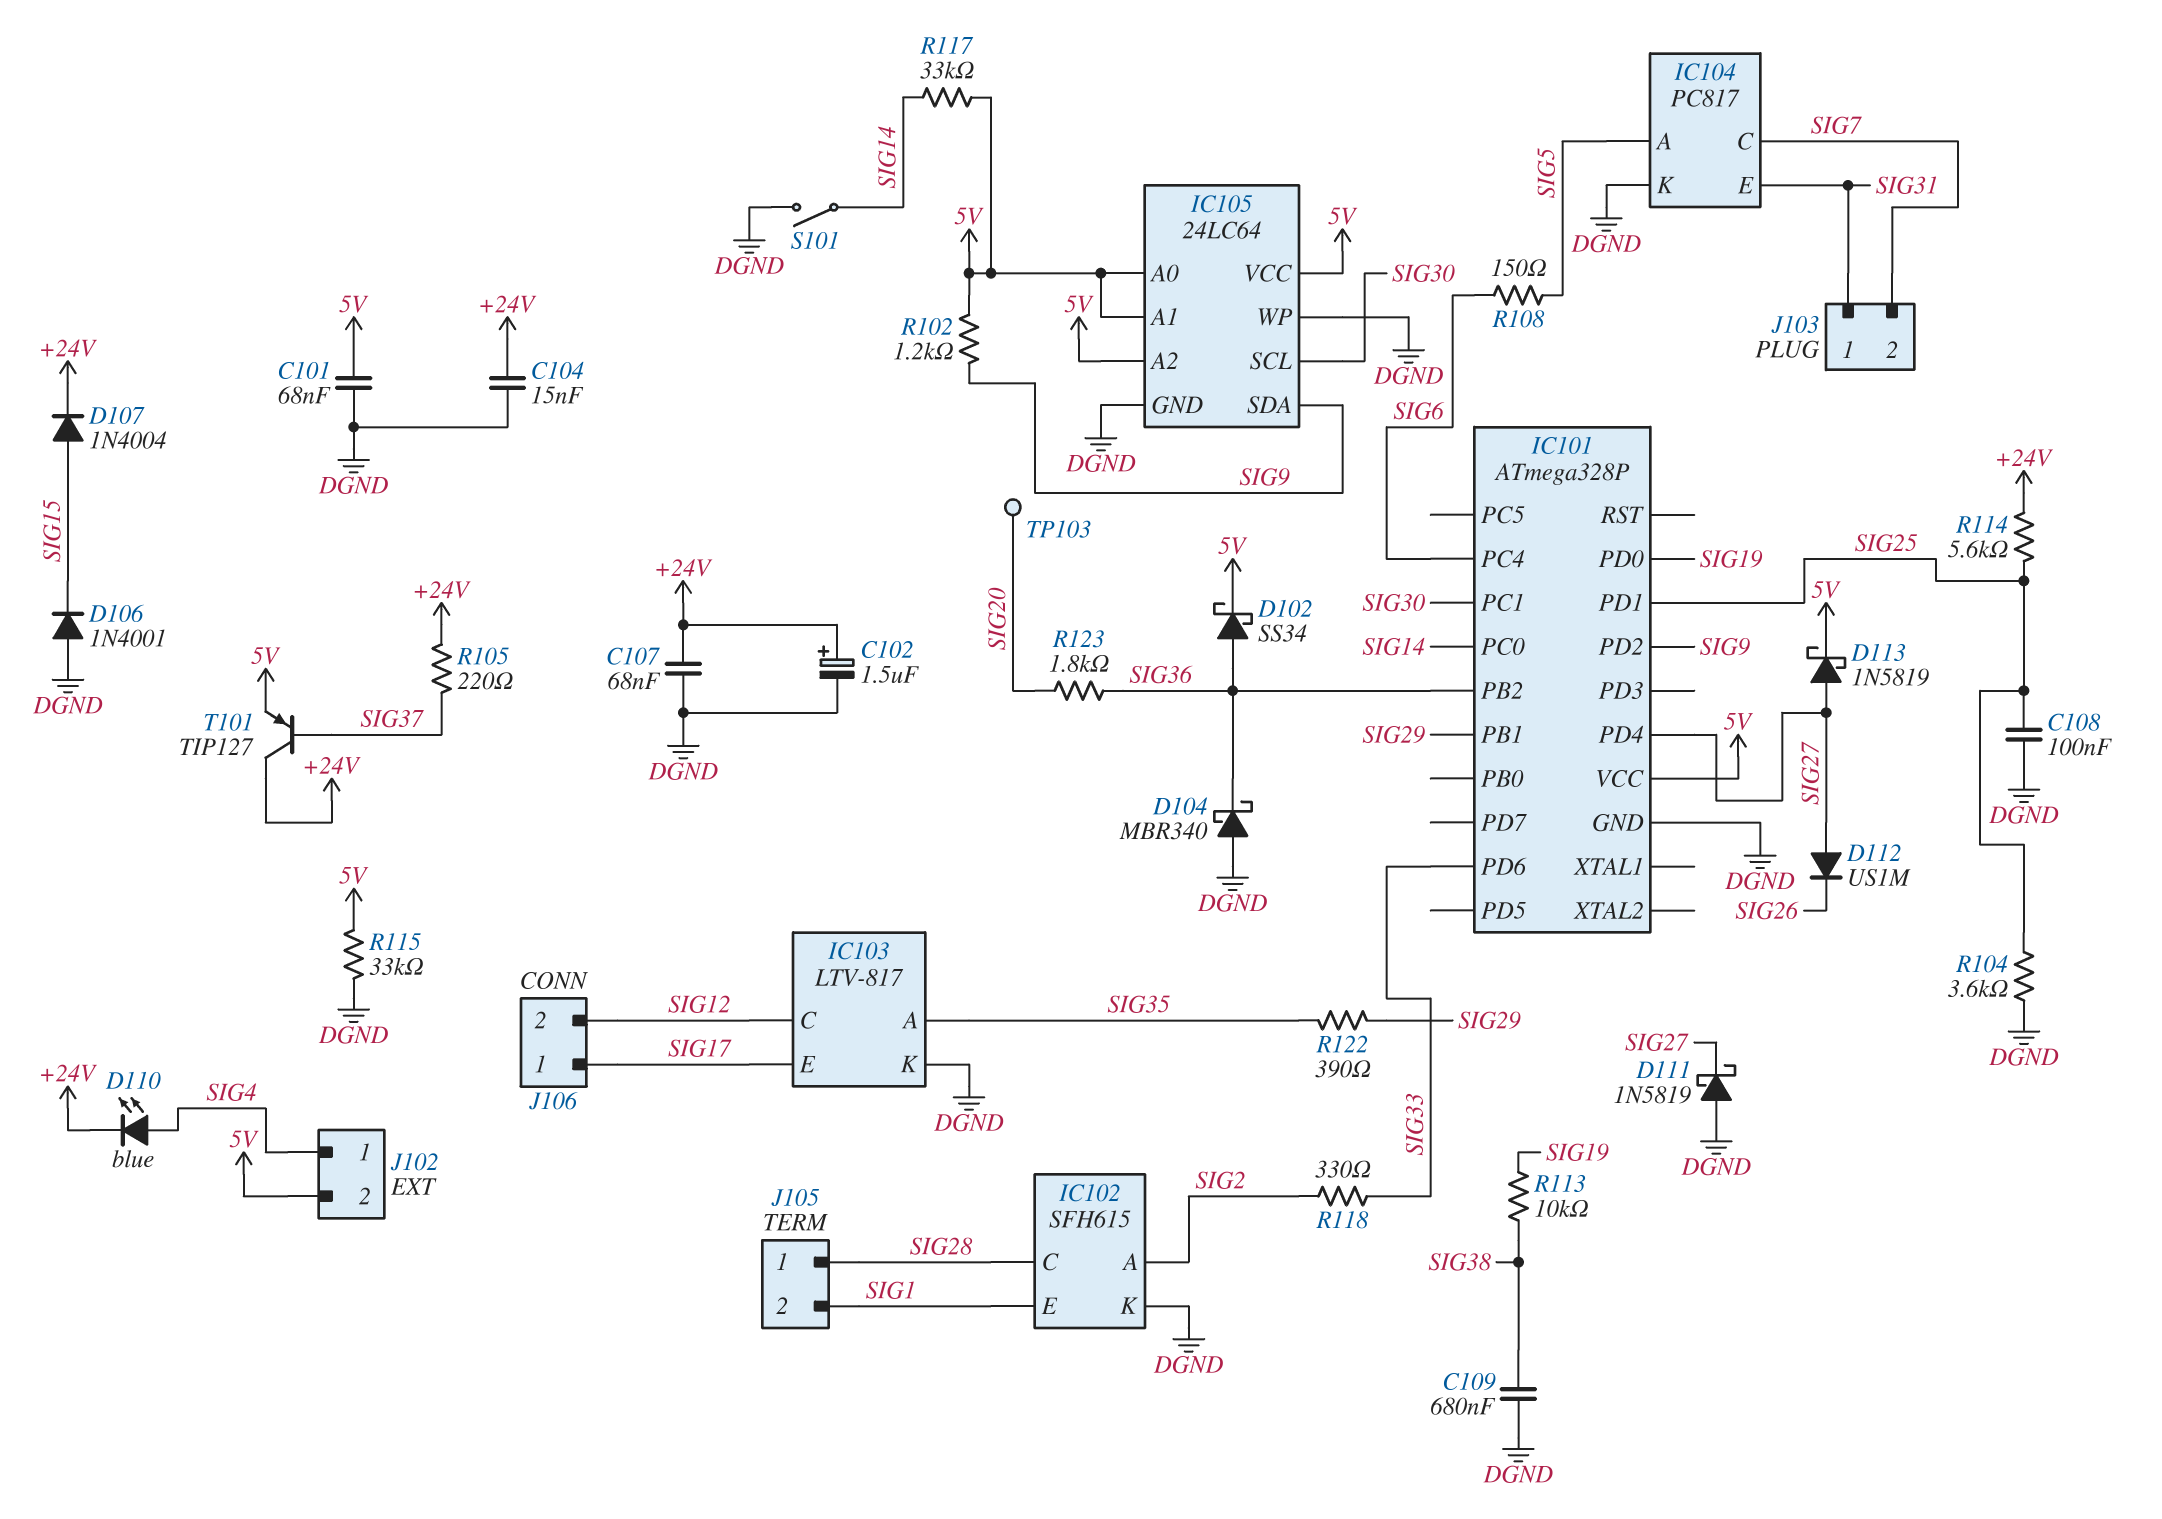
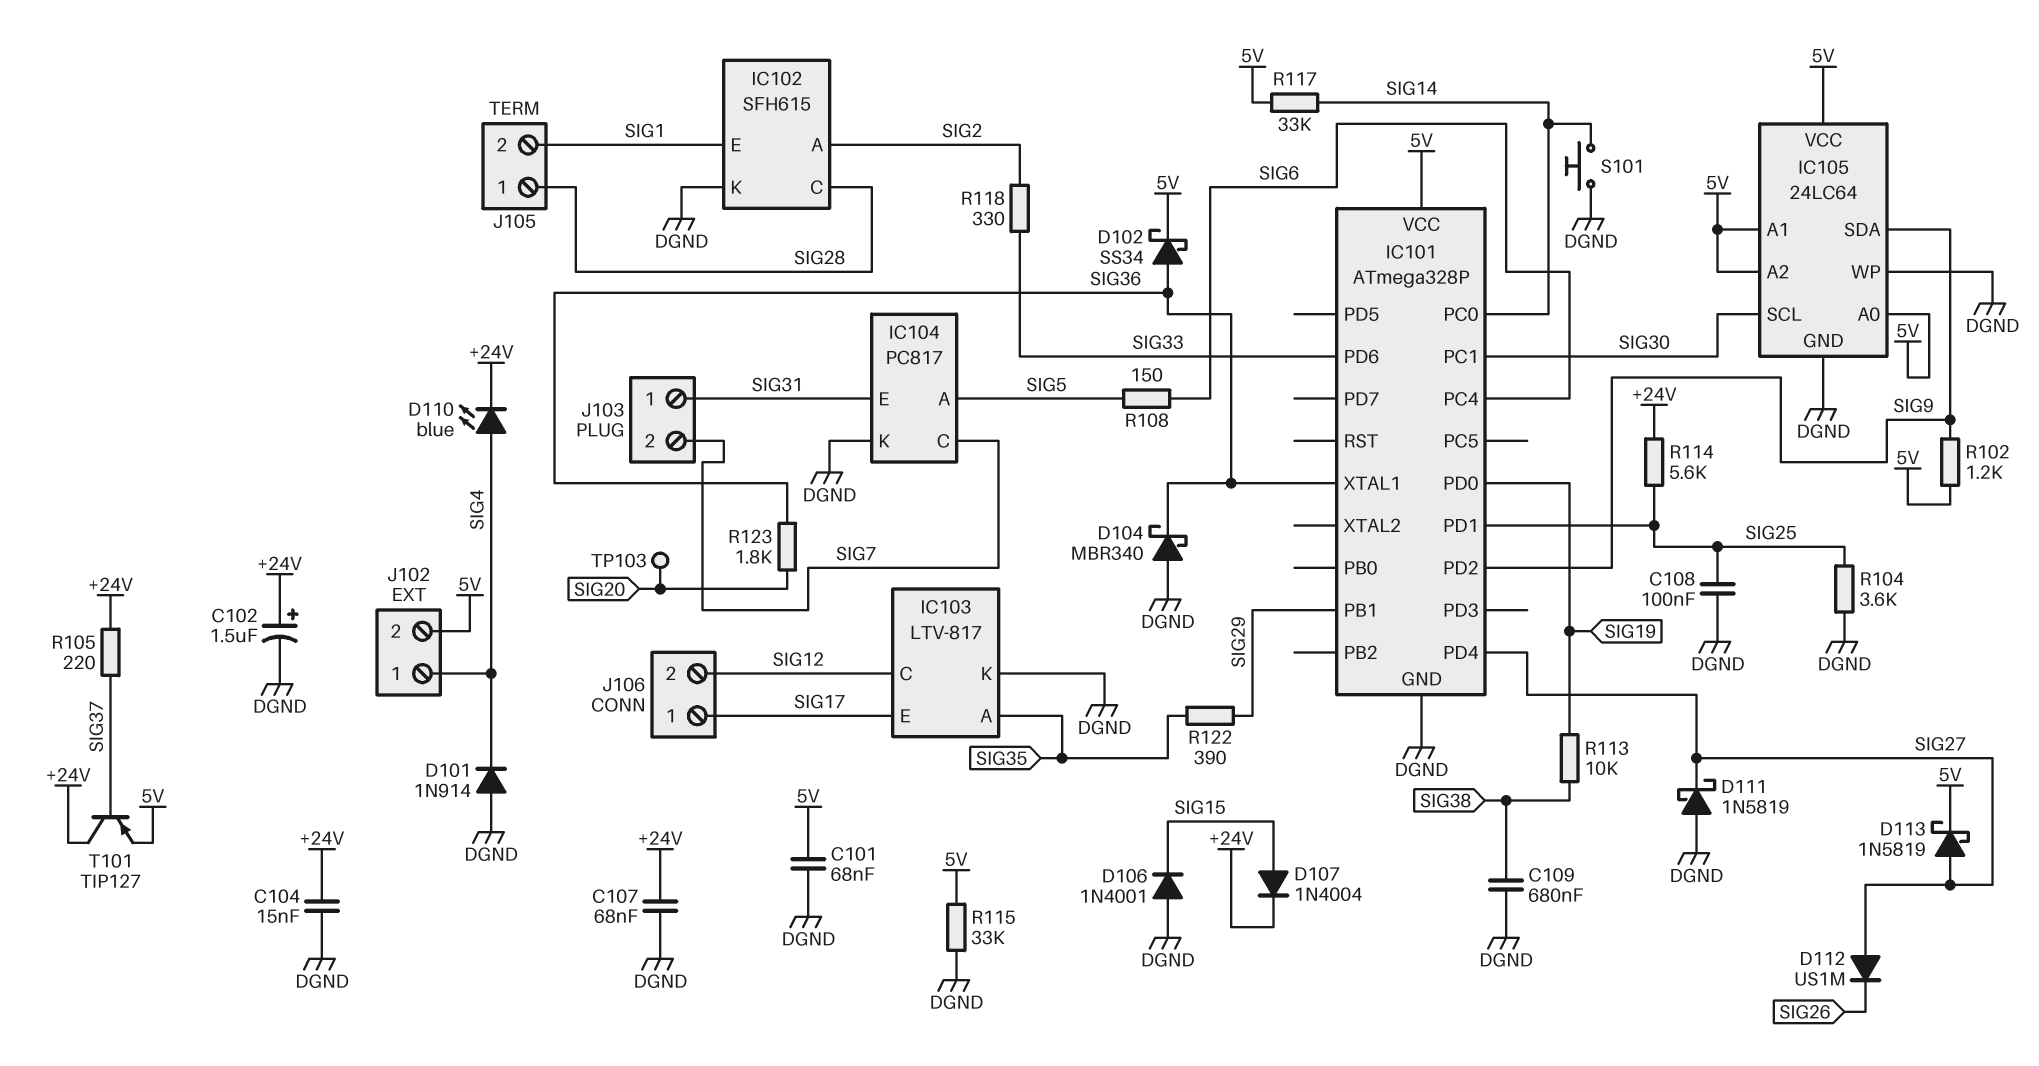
D101: none -> diode 1N914 (A DGND, K SIG4)
IC101 pin PB2: SIG36 -> none
IC101 pin XTAL1: none -> SIG36
S101: switch (DGND, SIG14) -> button (DGND, SIG14)

